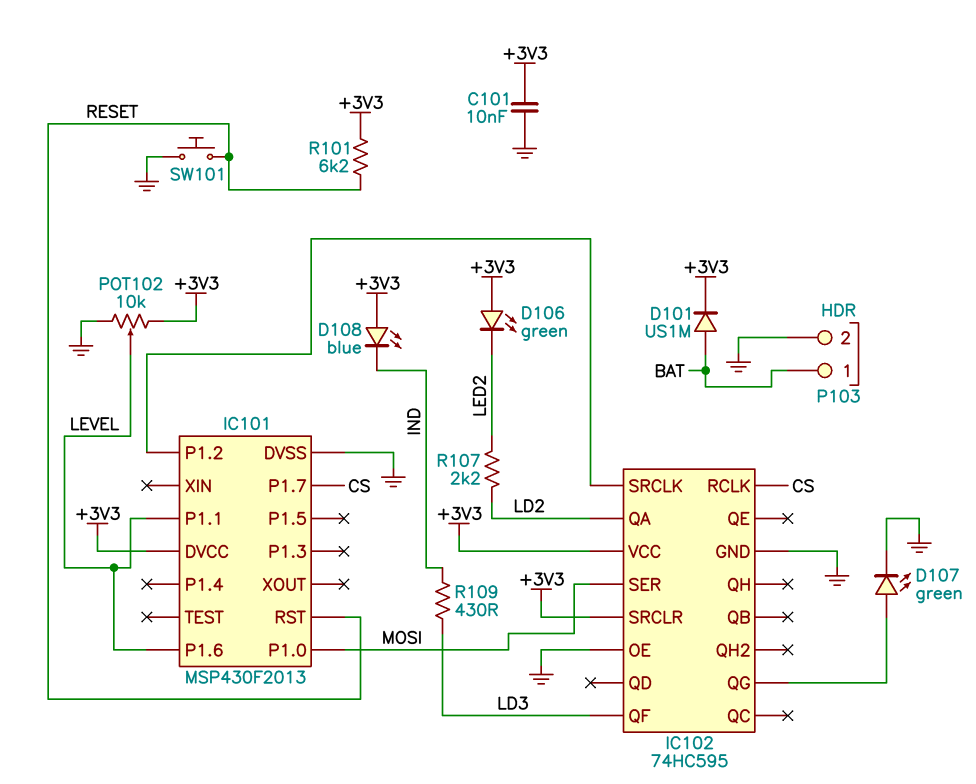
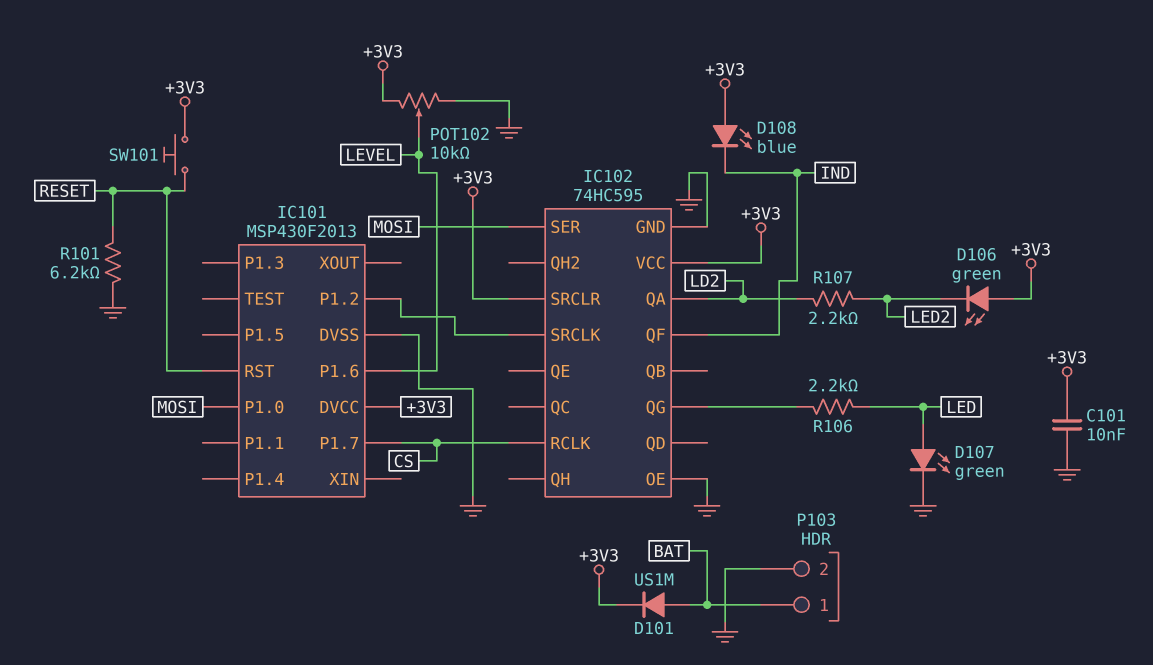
D107: LED green (A IC102/QG, K GND) -> LED green (A LED, K GND)
IC101 pin P1.1: LEVEL -> none
IC102 pin QF: LD3 -> IND
R101: 6.2k (+3V3, RESET) -> 6.2k (GND, RESET)
R106: none -> 2.2k (IC102/QG, LED)
R109: 430 (IND, LD3) -> none
SW101: button (GND, RESET) -> button (+3V3, RESET)

